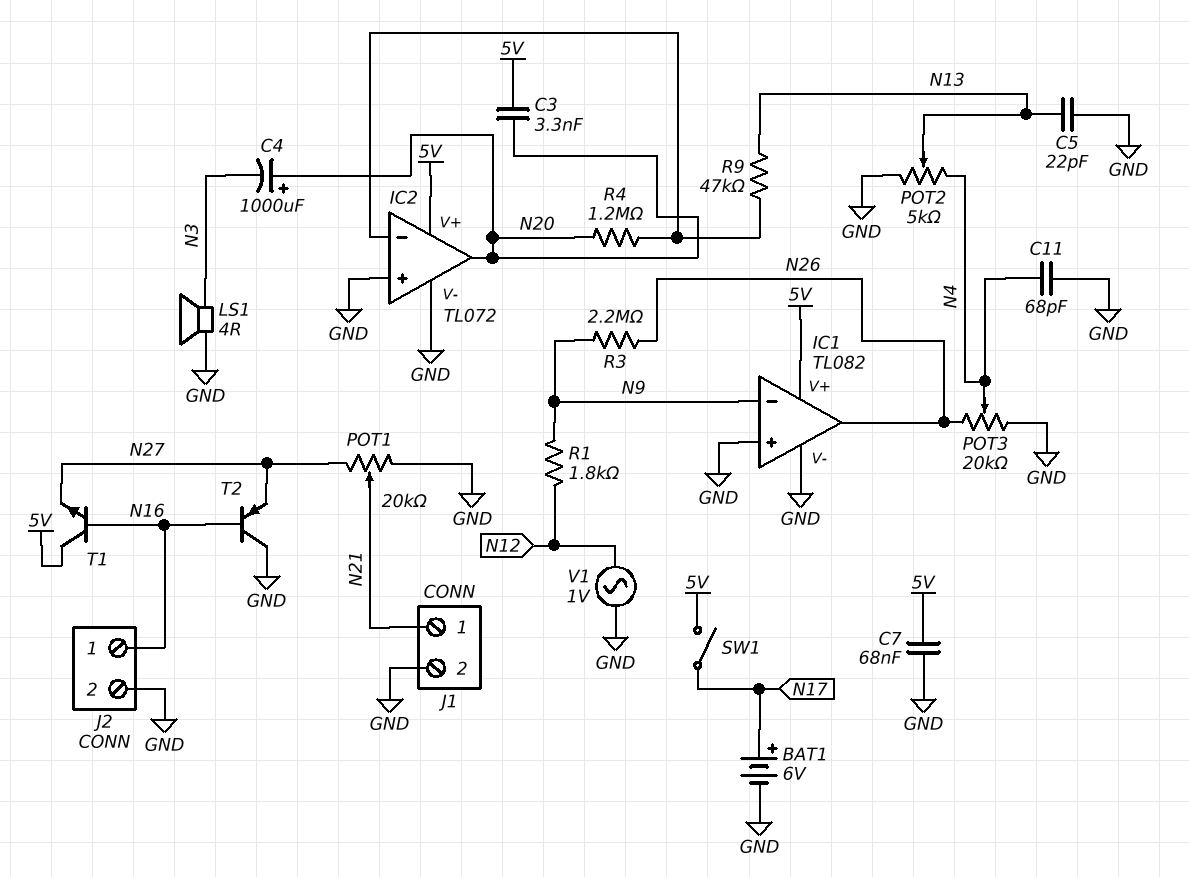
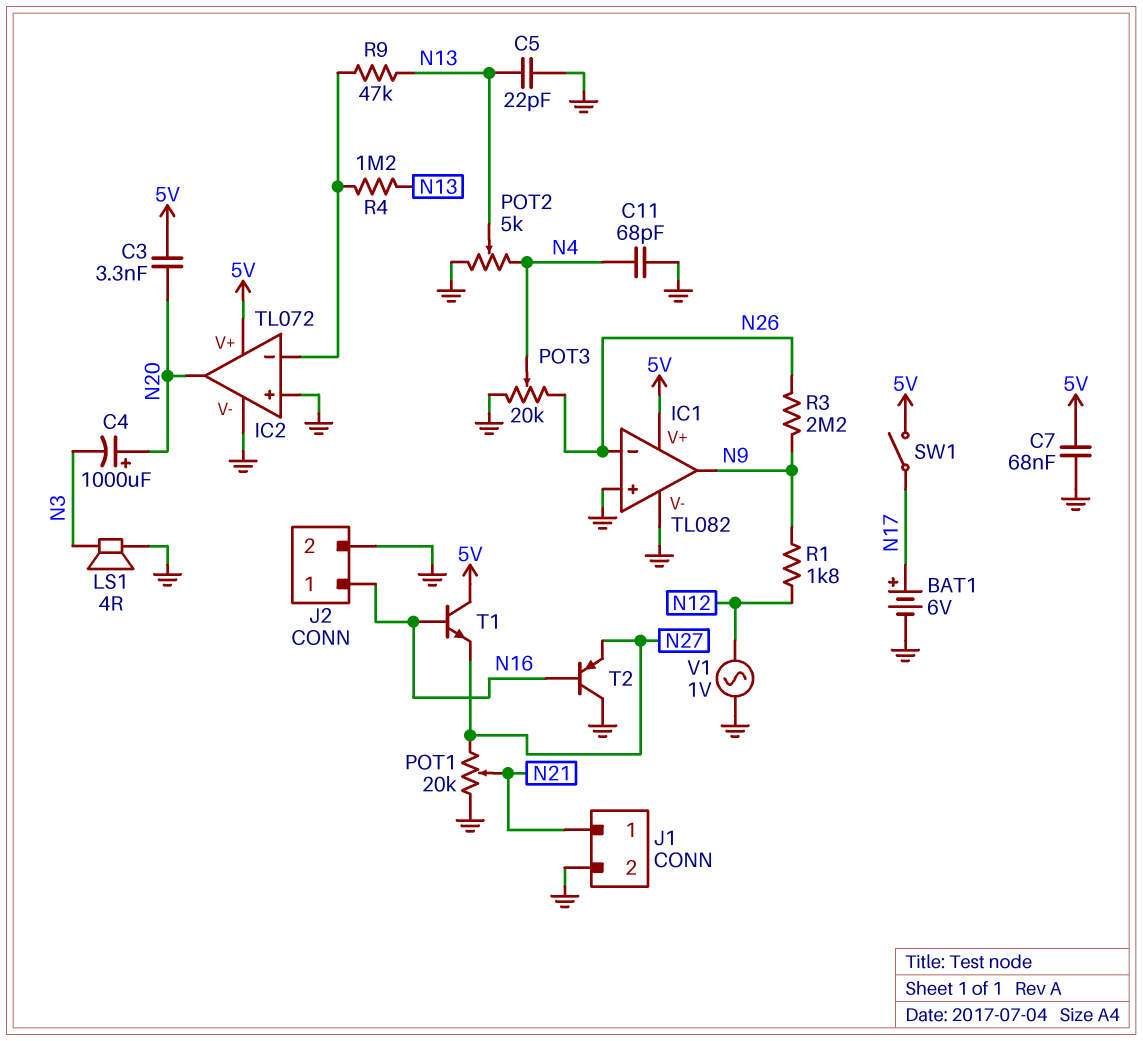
IC1 pin in-: N9 -> N26
IC1 pin out: N26 -> N9
R4: 1.2M (IC2/in-, N20) -> 1.2M (IC2/in-, N13)

